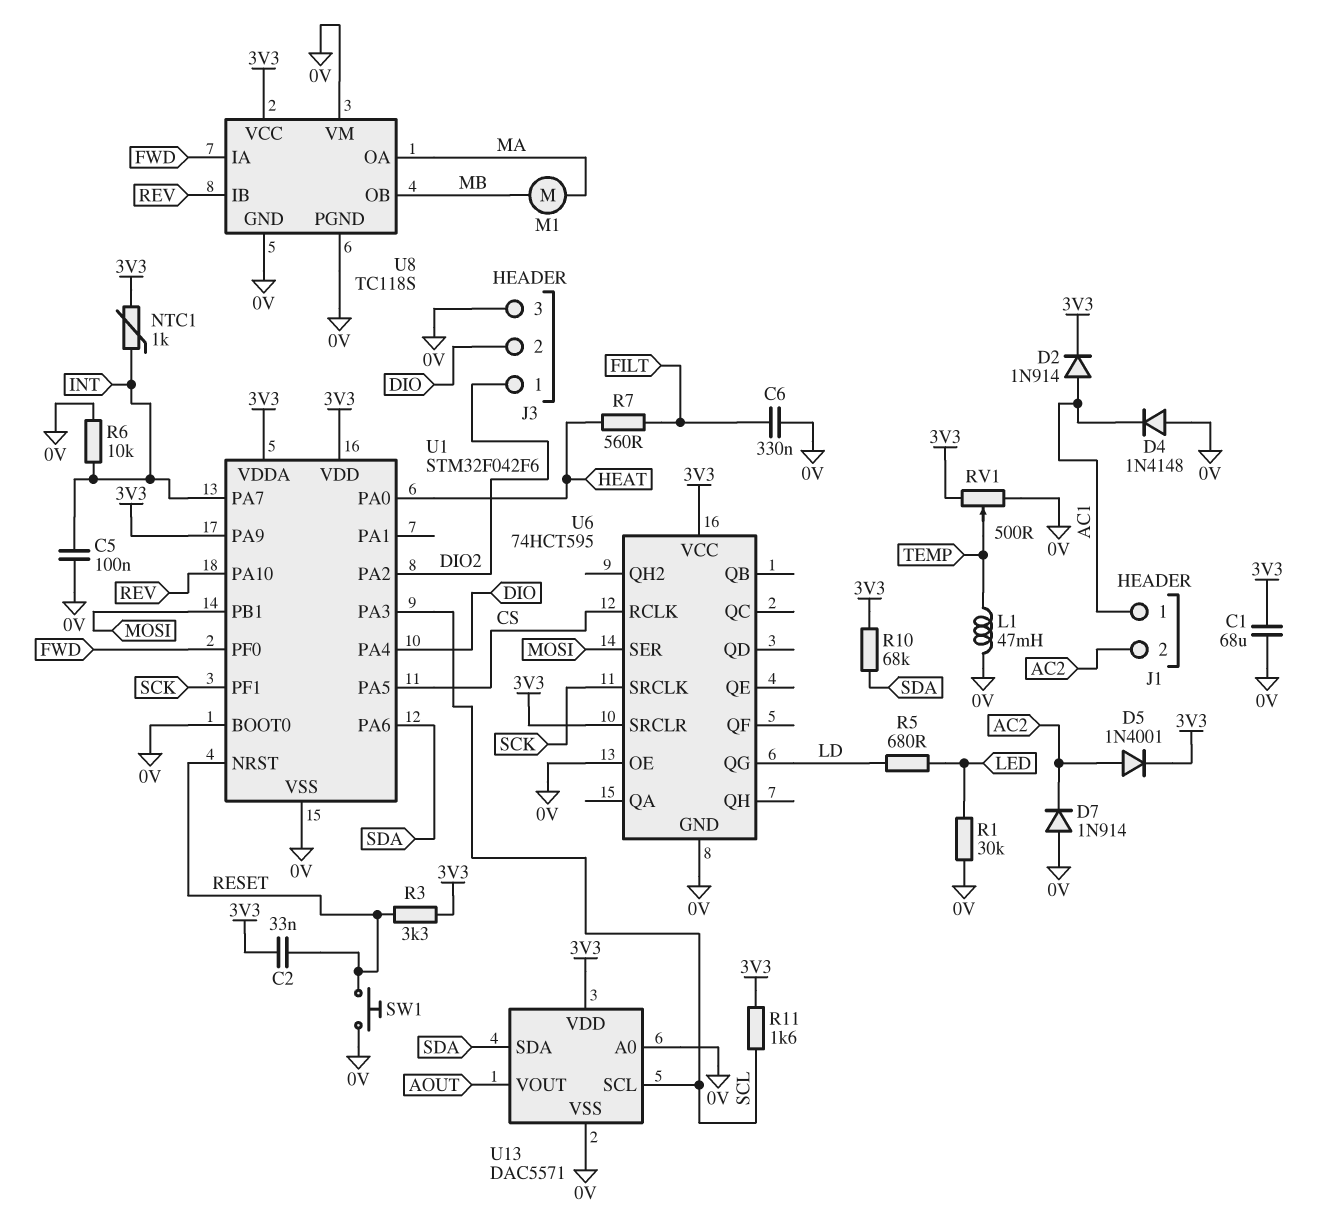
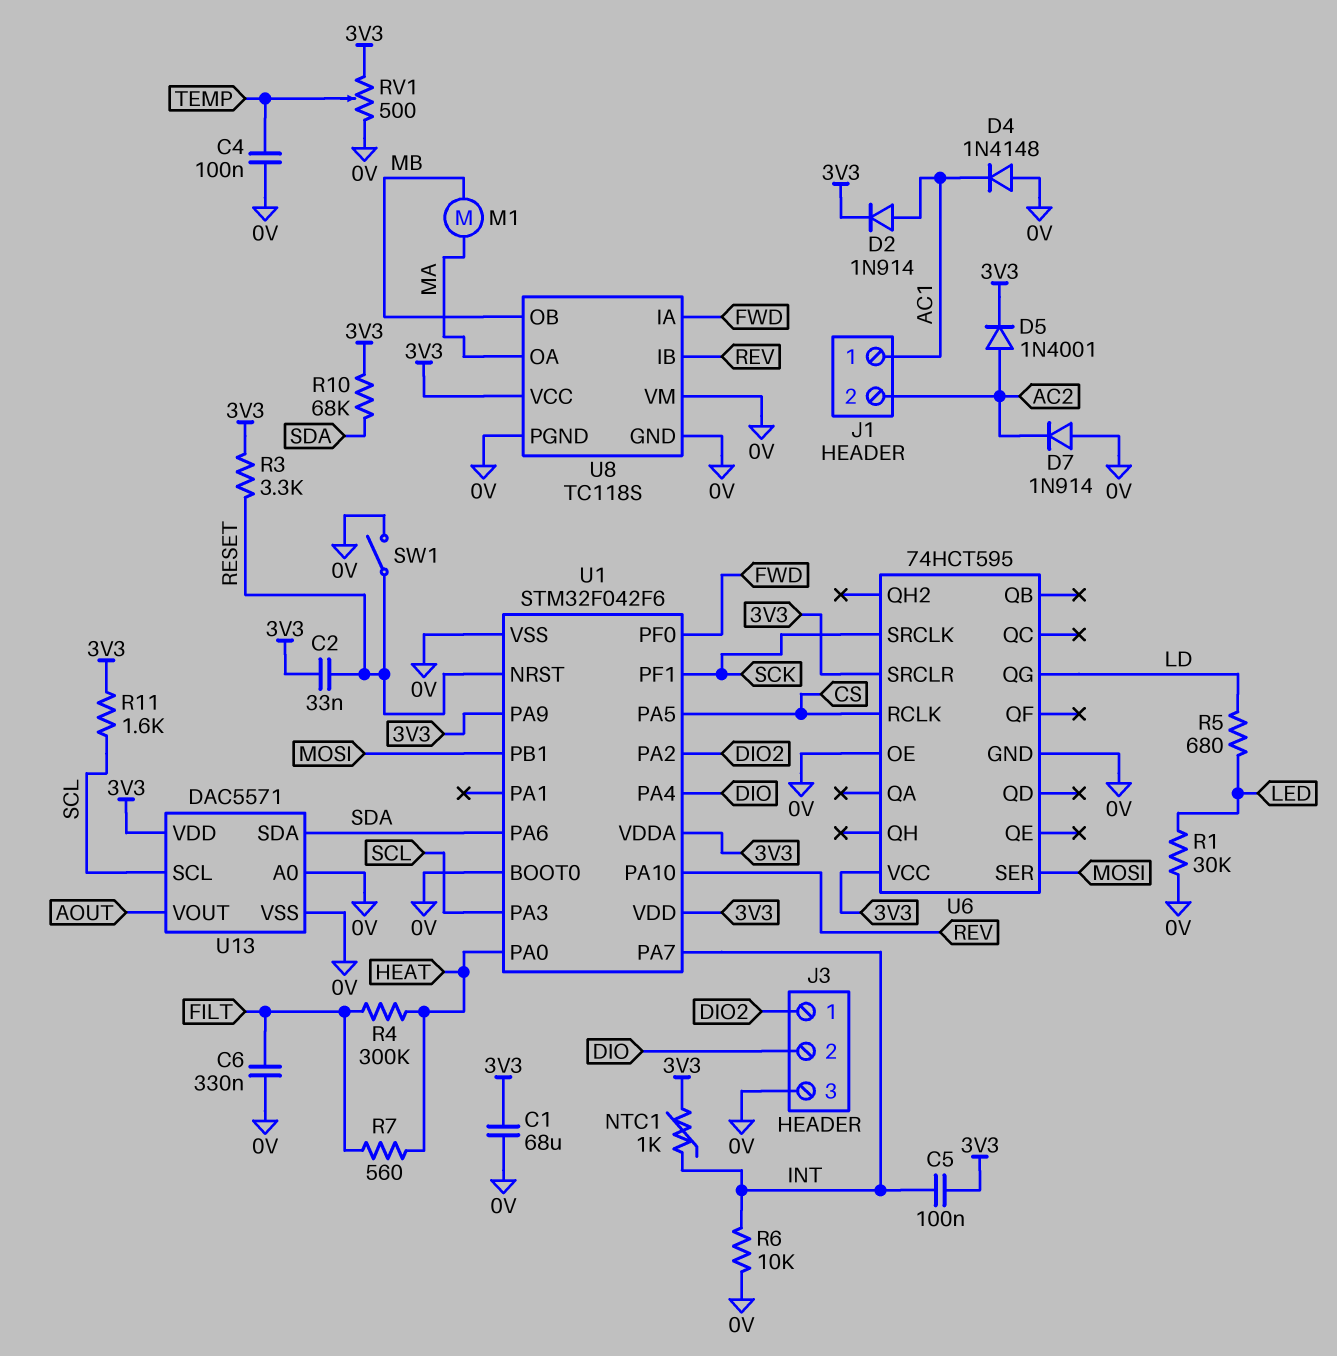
C4: none -> 100nF (0V, TEMP)
C5: 100nF (0V, INT) -> 100nF (3V3, INT)
L1: 47mH (0V, TEMP) -> none
R4: none -> 300k (FILT, HEAT)
SW1: button (0V, RESET) -> switch (0V, RESET)

